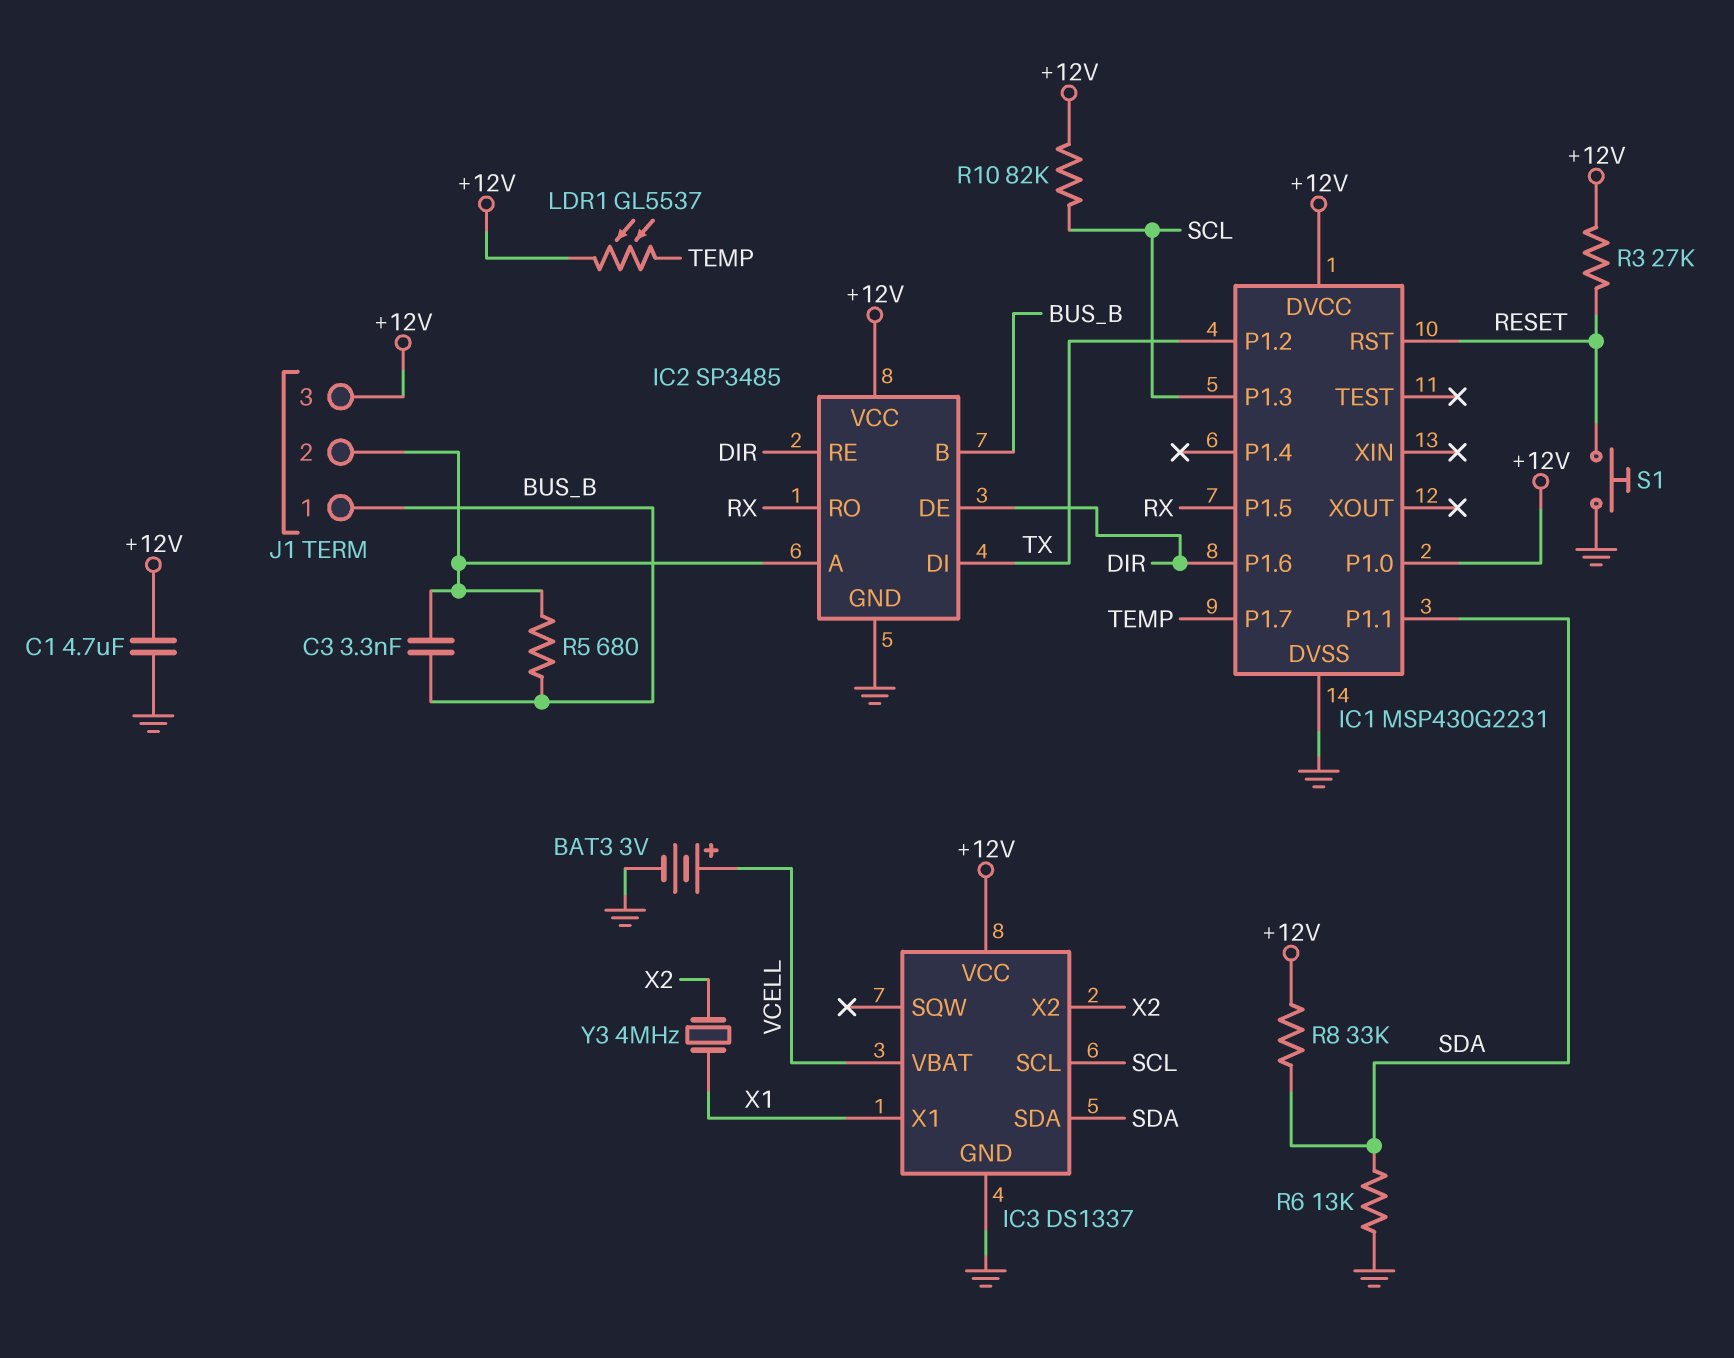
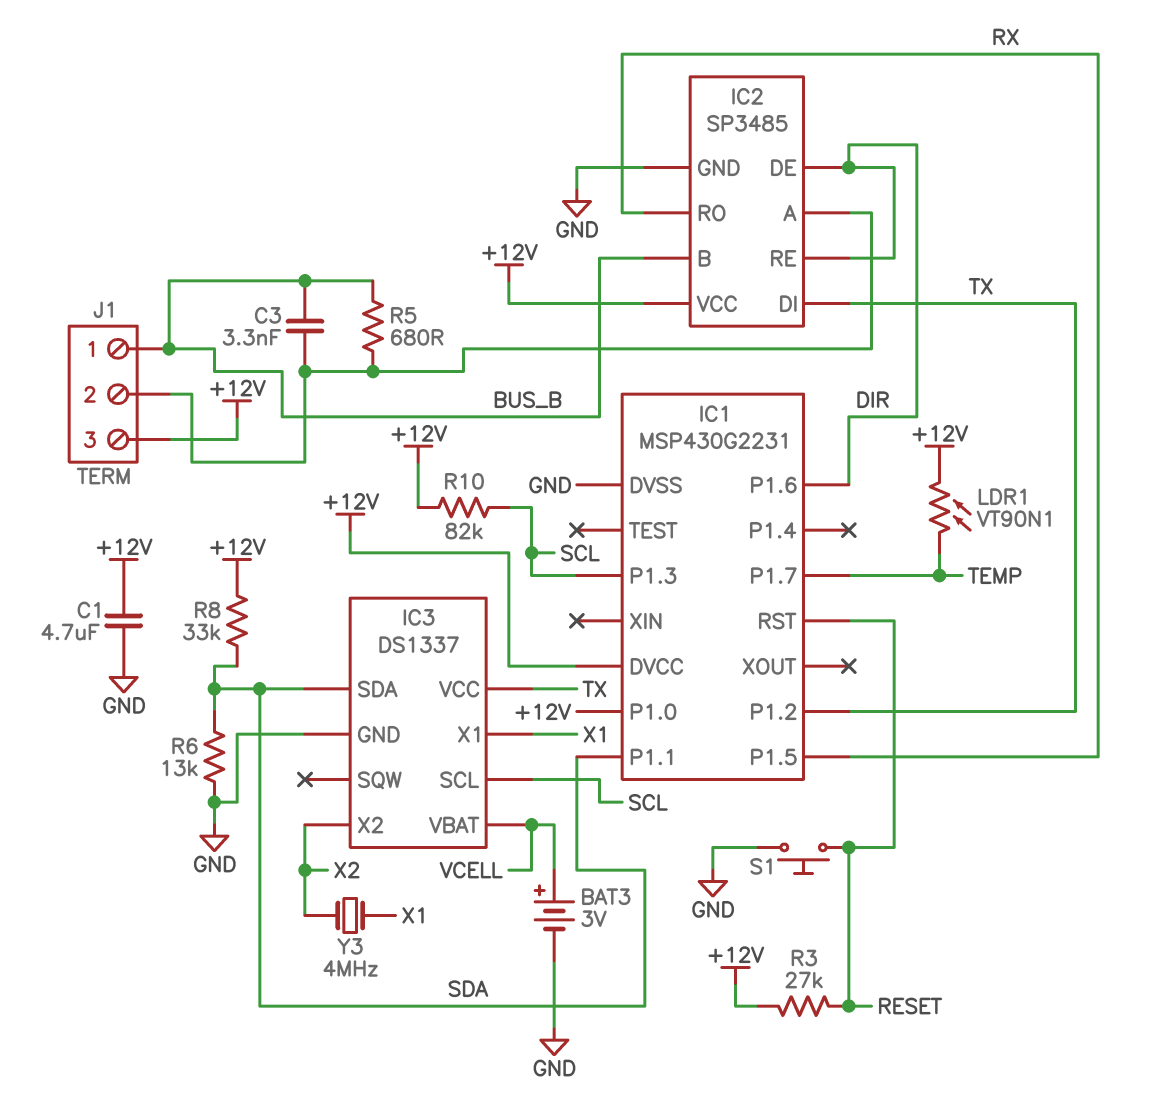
IC3 pin VCC: +12V -> TX
LDR1: GL5537 (+12V, TEMP) -> VT90N1 (+12V, TEMP)

